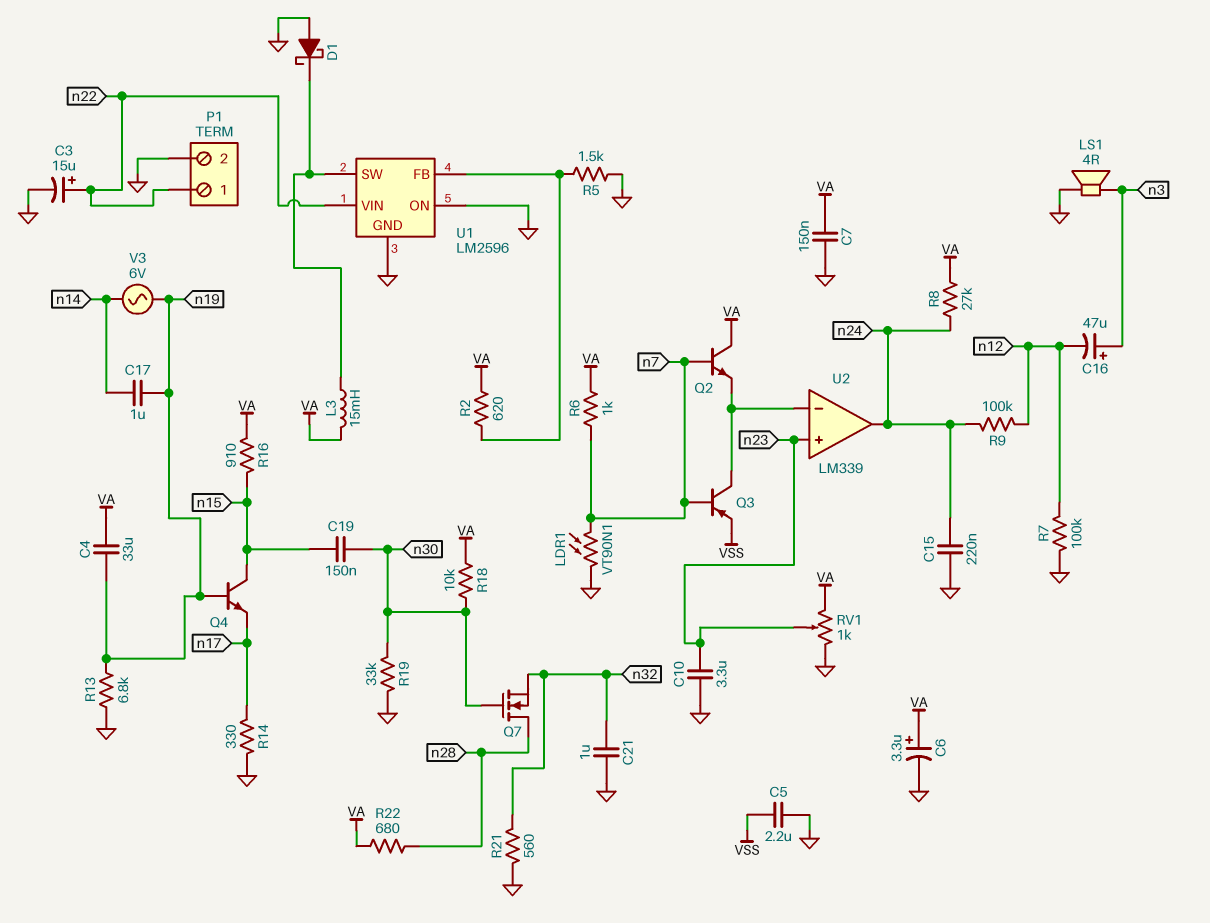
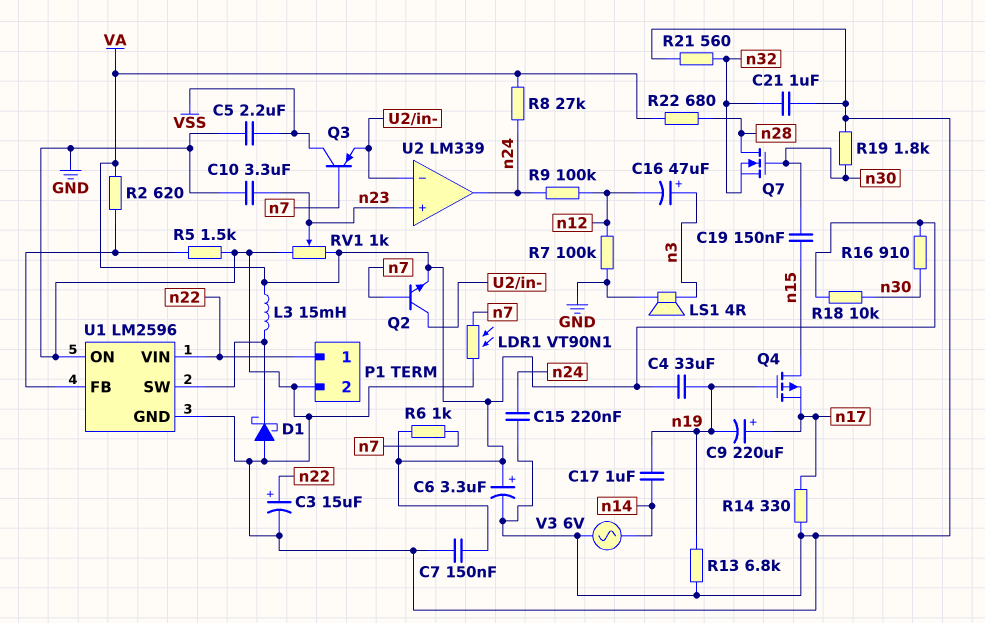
C9: none -> 220uF (plus n17, minus n19)
Q2: NPN (B n7, C VA, E U2/in-) -> NPN (B n7, C U2/in-, E VA)
Q3: PNP (B n7, C U2/in-, E VSS) -> PNP (B n7, C VSS, E U2/in-)
Q4: NPN (B n19, C n15, E n17) -> PMOS (G n19, D n15, S n17)
R16: 910 (VA, n15) -> 910 (VA, n30)
R19: 33k (GND, n30) -> 1.8k (GND, n30)
V3: AC 6V (n14, n19) -> AC 6V (GND, n14)

